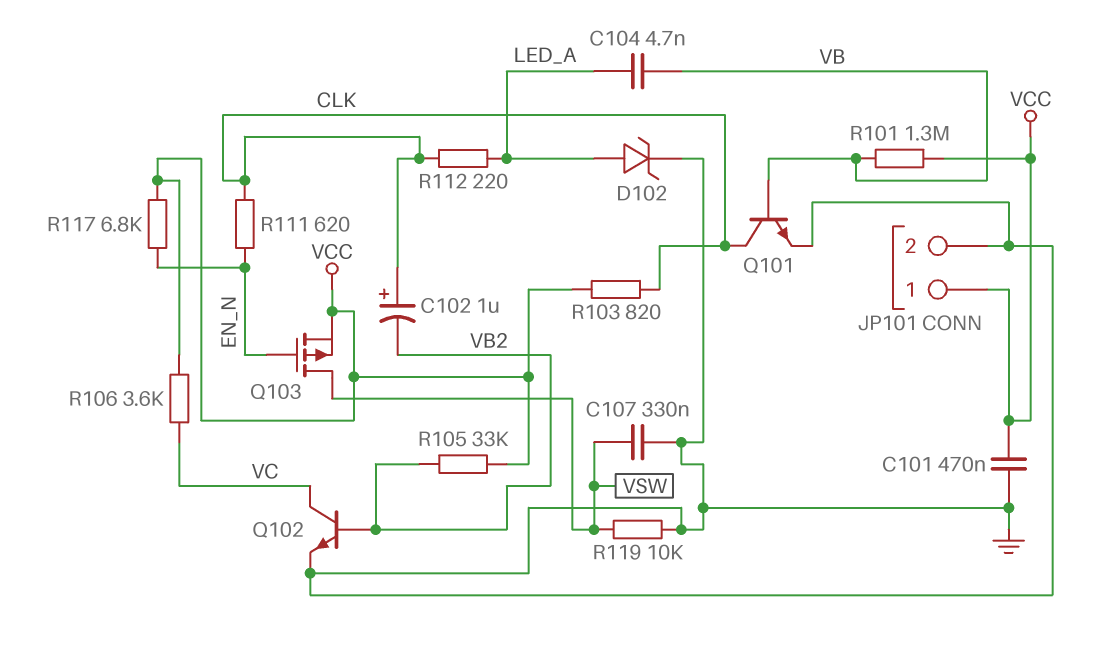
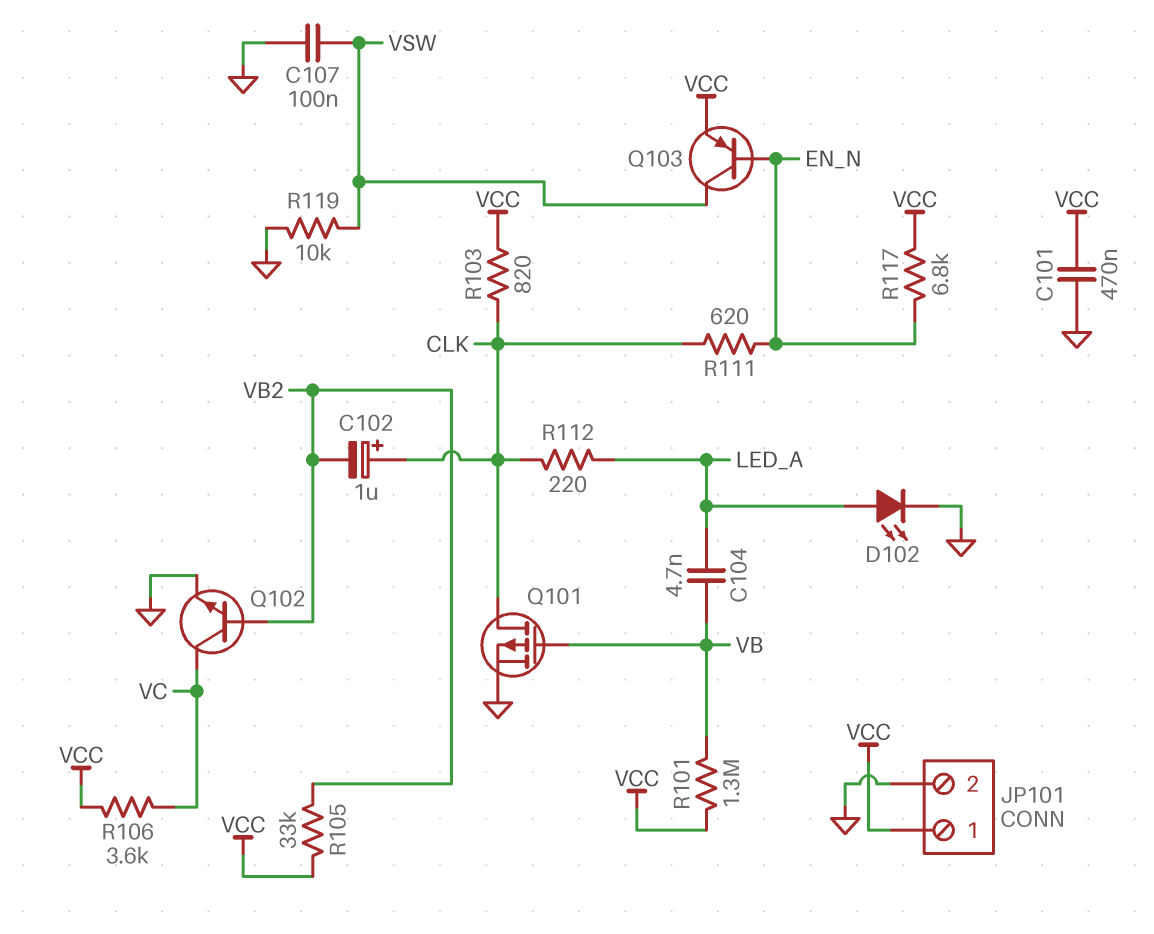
C107: 330nF (GND, VSW) -> 100nF (GND, VSW)
D102: zener (A LED_A, K GND) -> LED (A LED_A, K GND)
Q101: NPN (B VB, C CLK, E GND) -> PMOS (G VB, D CLK, S GND)
Q103: PMOS (G EN_N, D VSW, S VCC) -> PNP (B EN_N, C VSW, E VCC)

